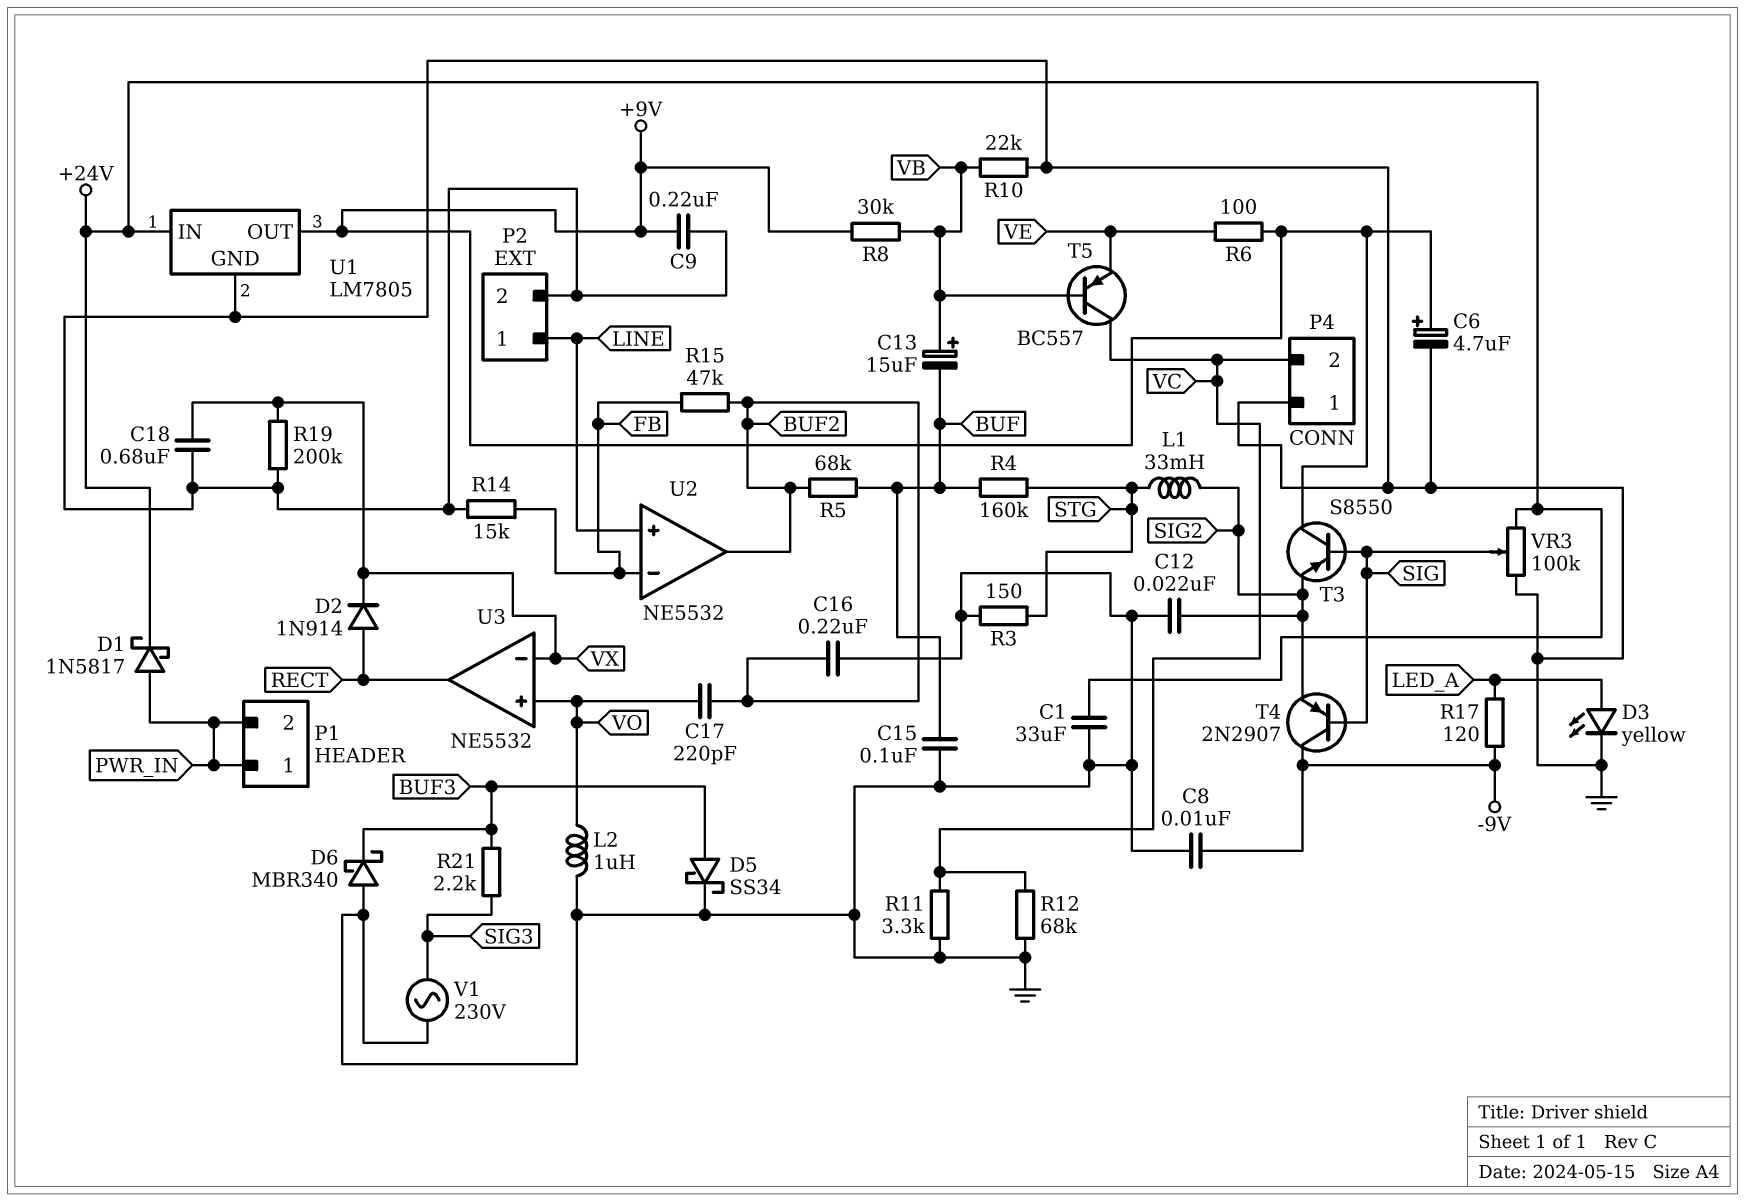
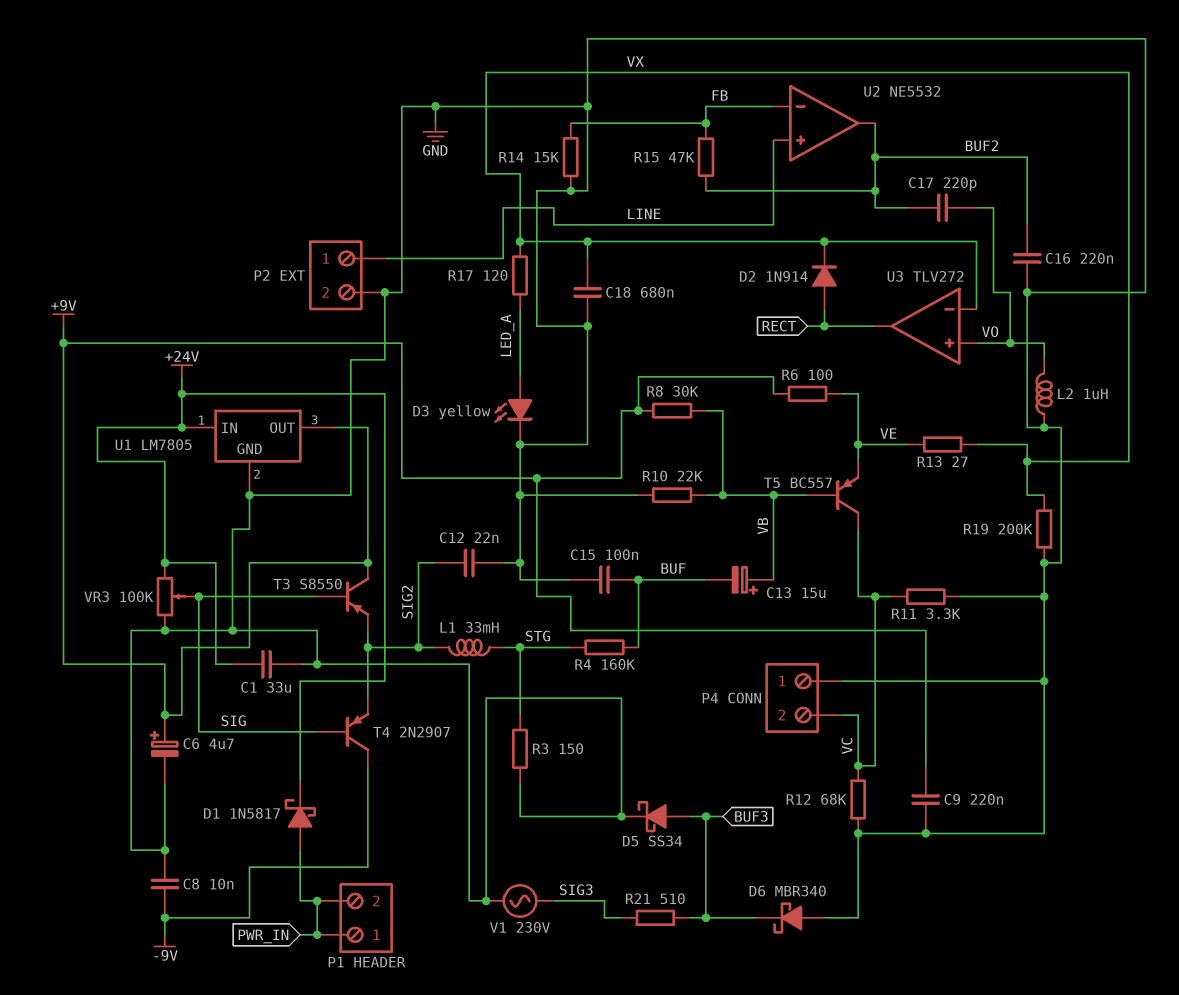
R5: 68k (BUF, BUF2) -> none
R13: none -> 27 (VE, VX)
R17: 120 (-9V, LED_A) -> 120 (LED_A, VX)
R21: 2.2k (BUF3, SIG3) -> 510 (BUF3, SIG3)
U3: NE5532 -> TLV272

